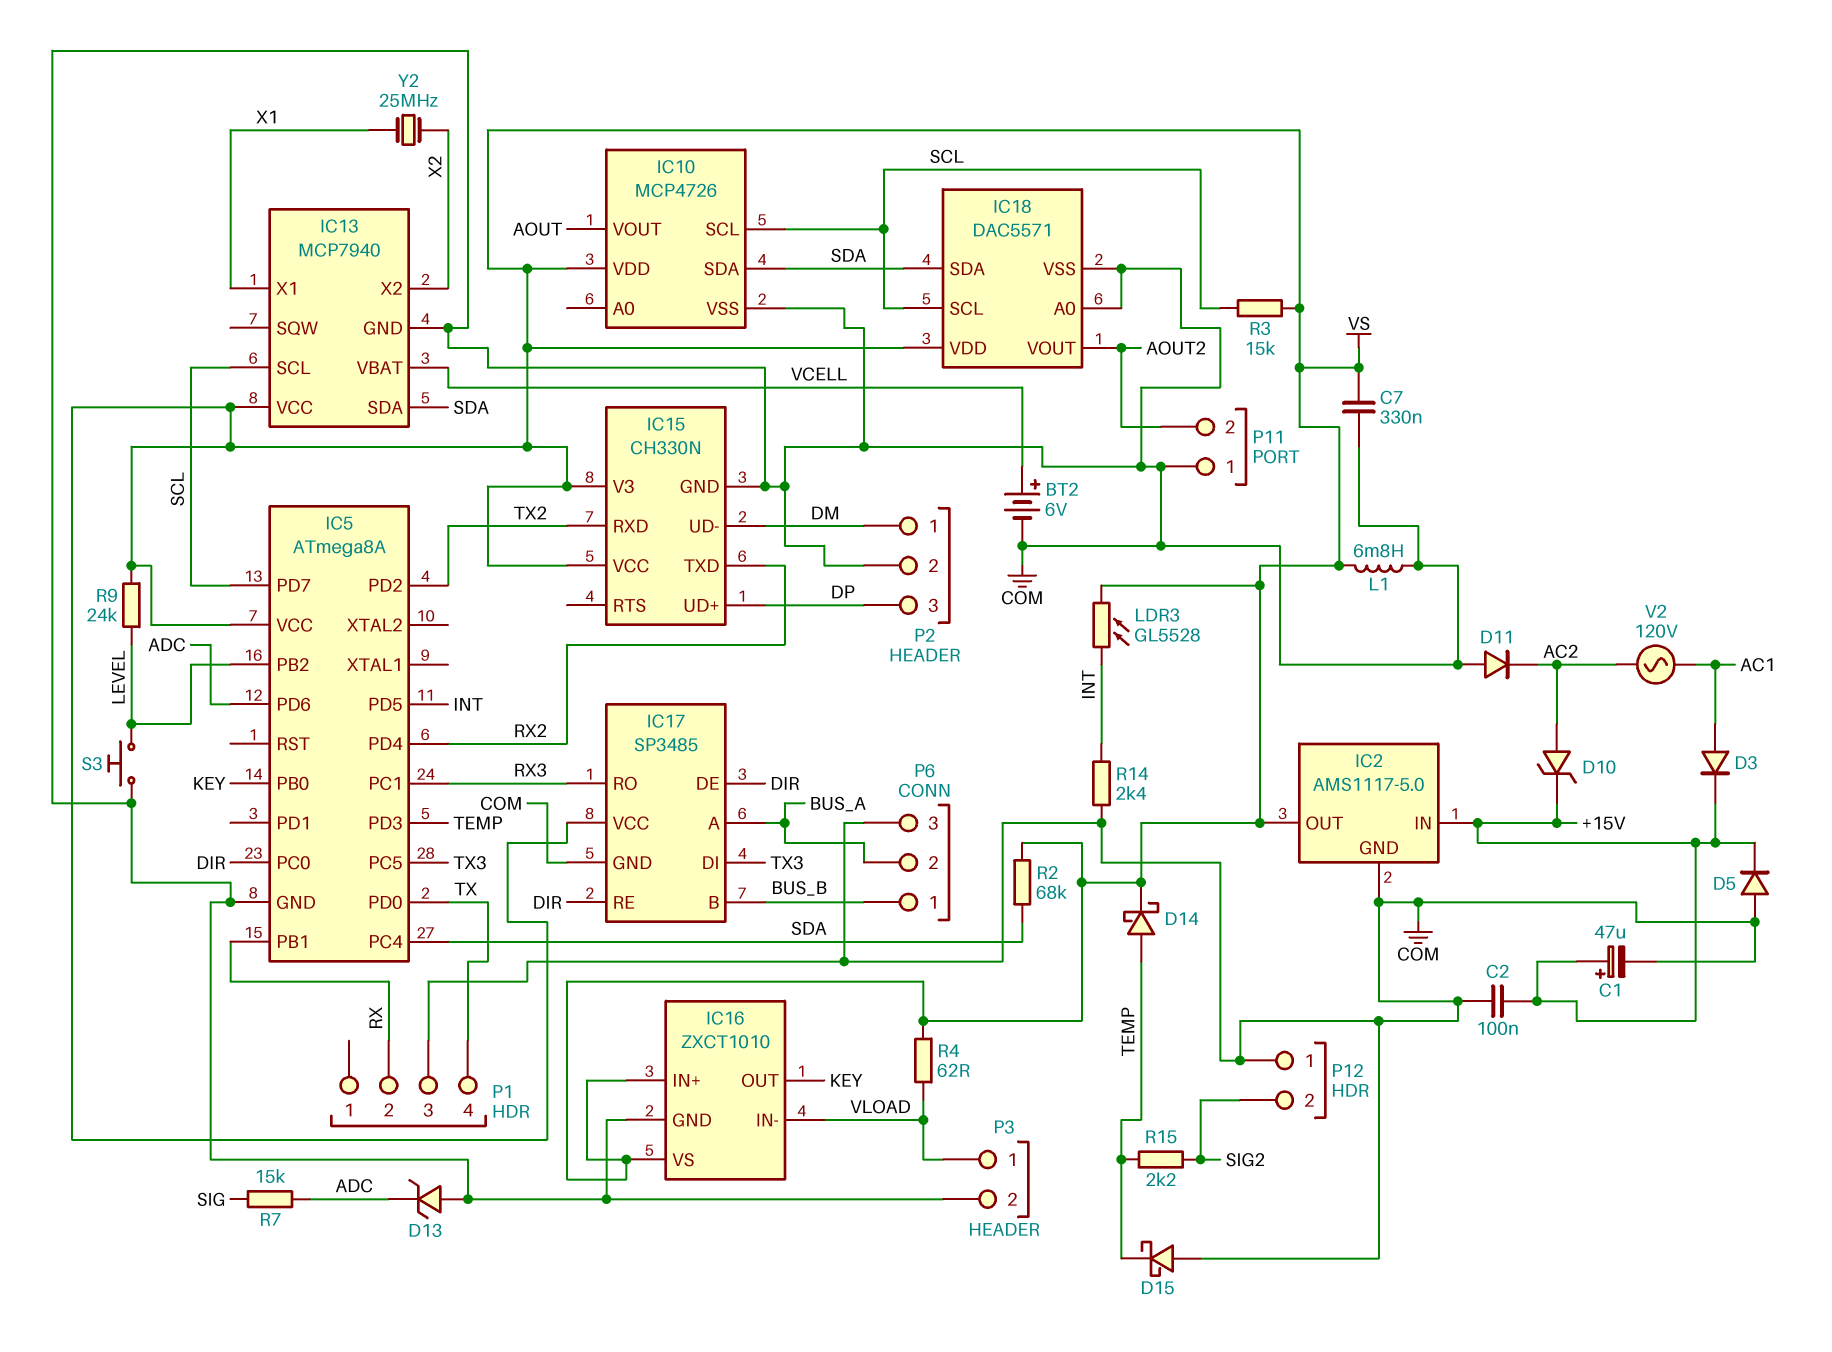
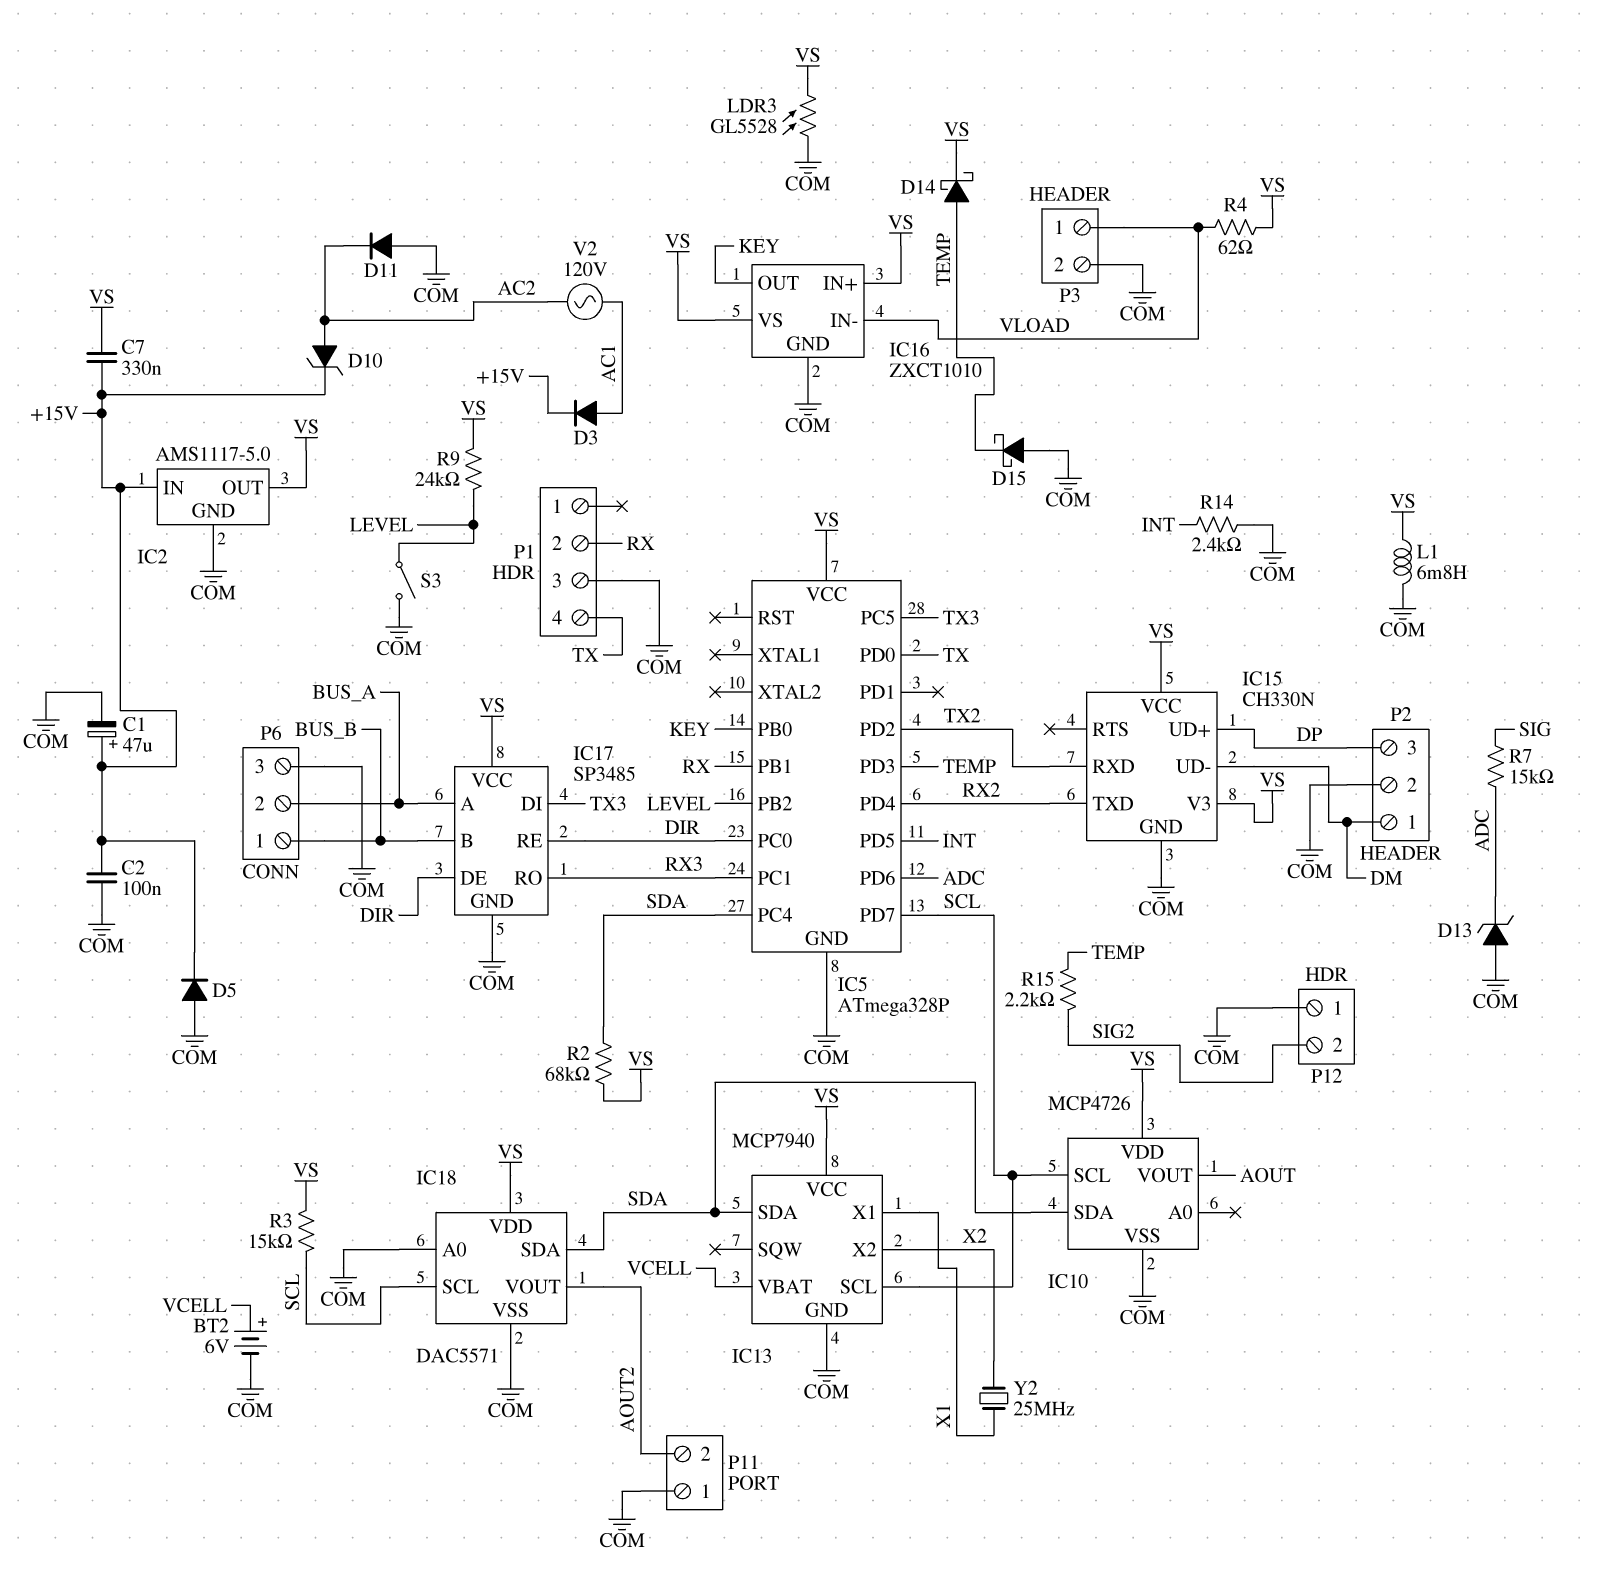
C7: 330nF (COM, VS) -> 330nF (+15V, VS)
IC5: ATmega8A -> ATmega328P
LDR3: GL5528 (INT, VS) -> GL5528 (COM, VS)
S3: button (COM, LEVEL) -> switch (COM, LEVEL)

